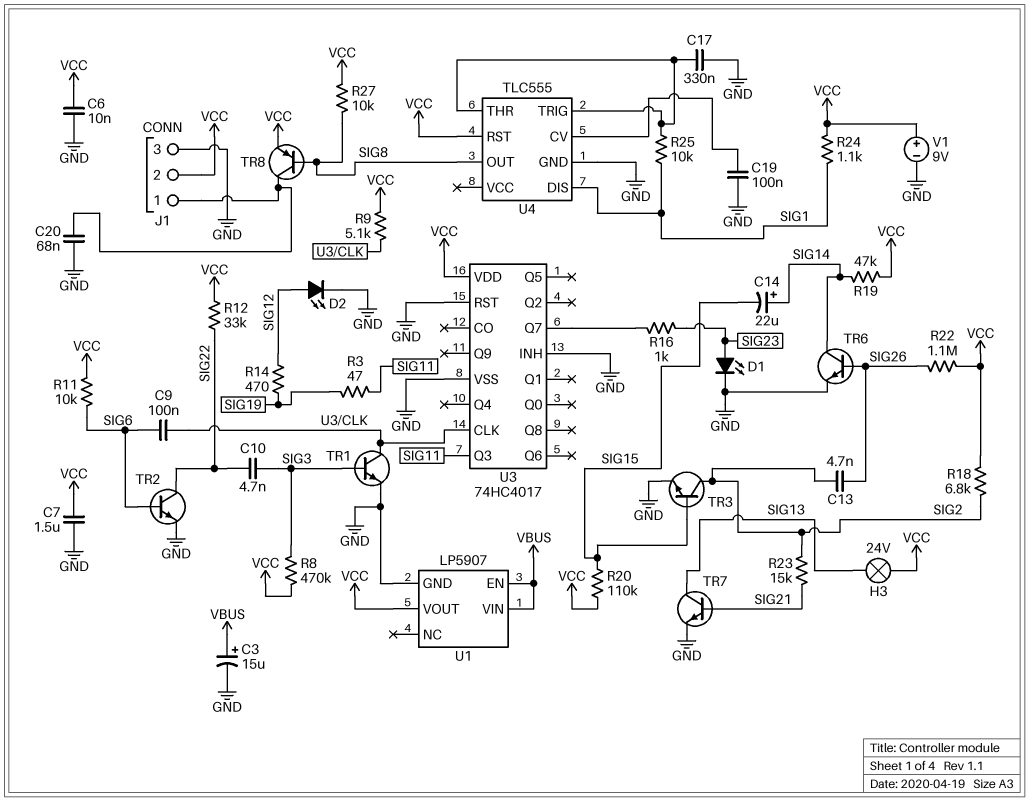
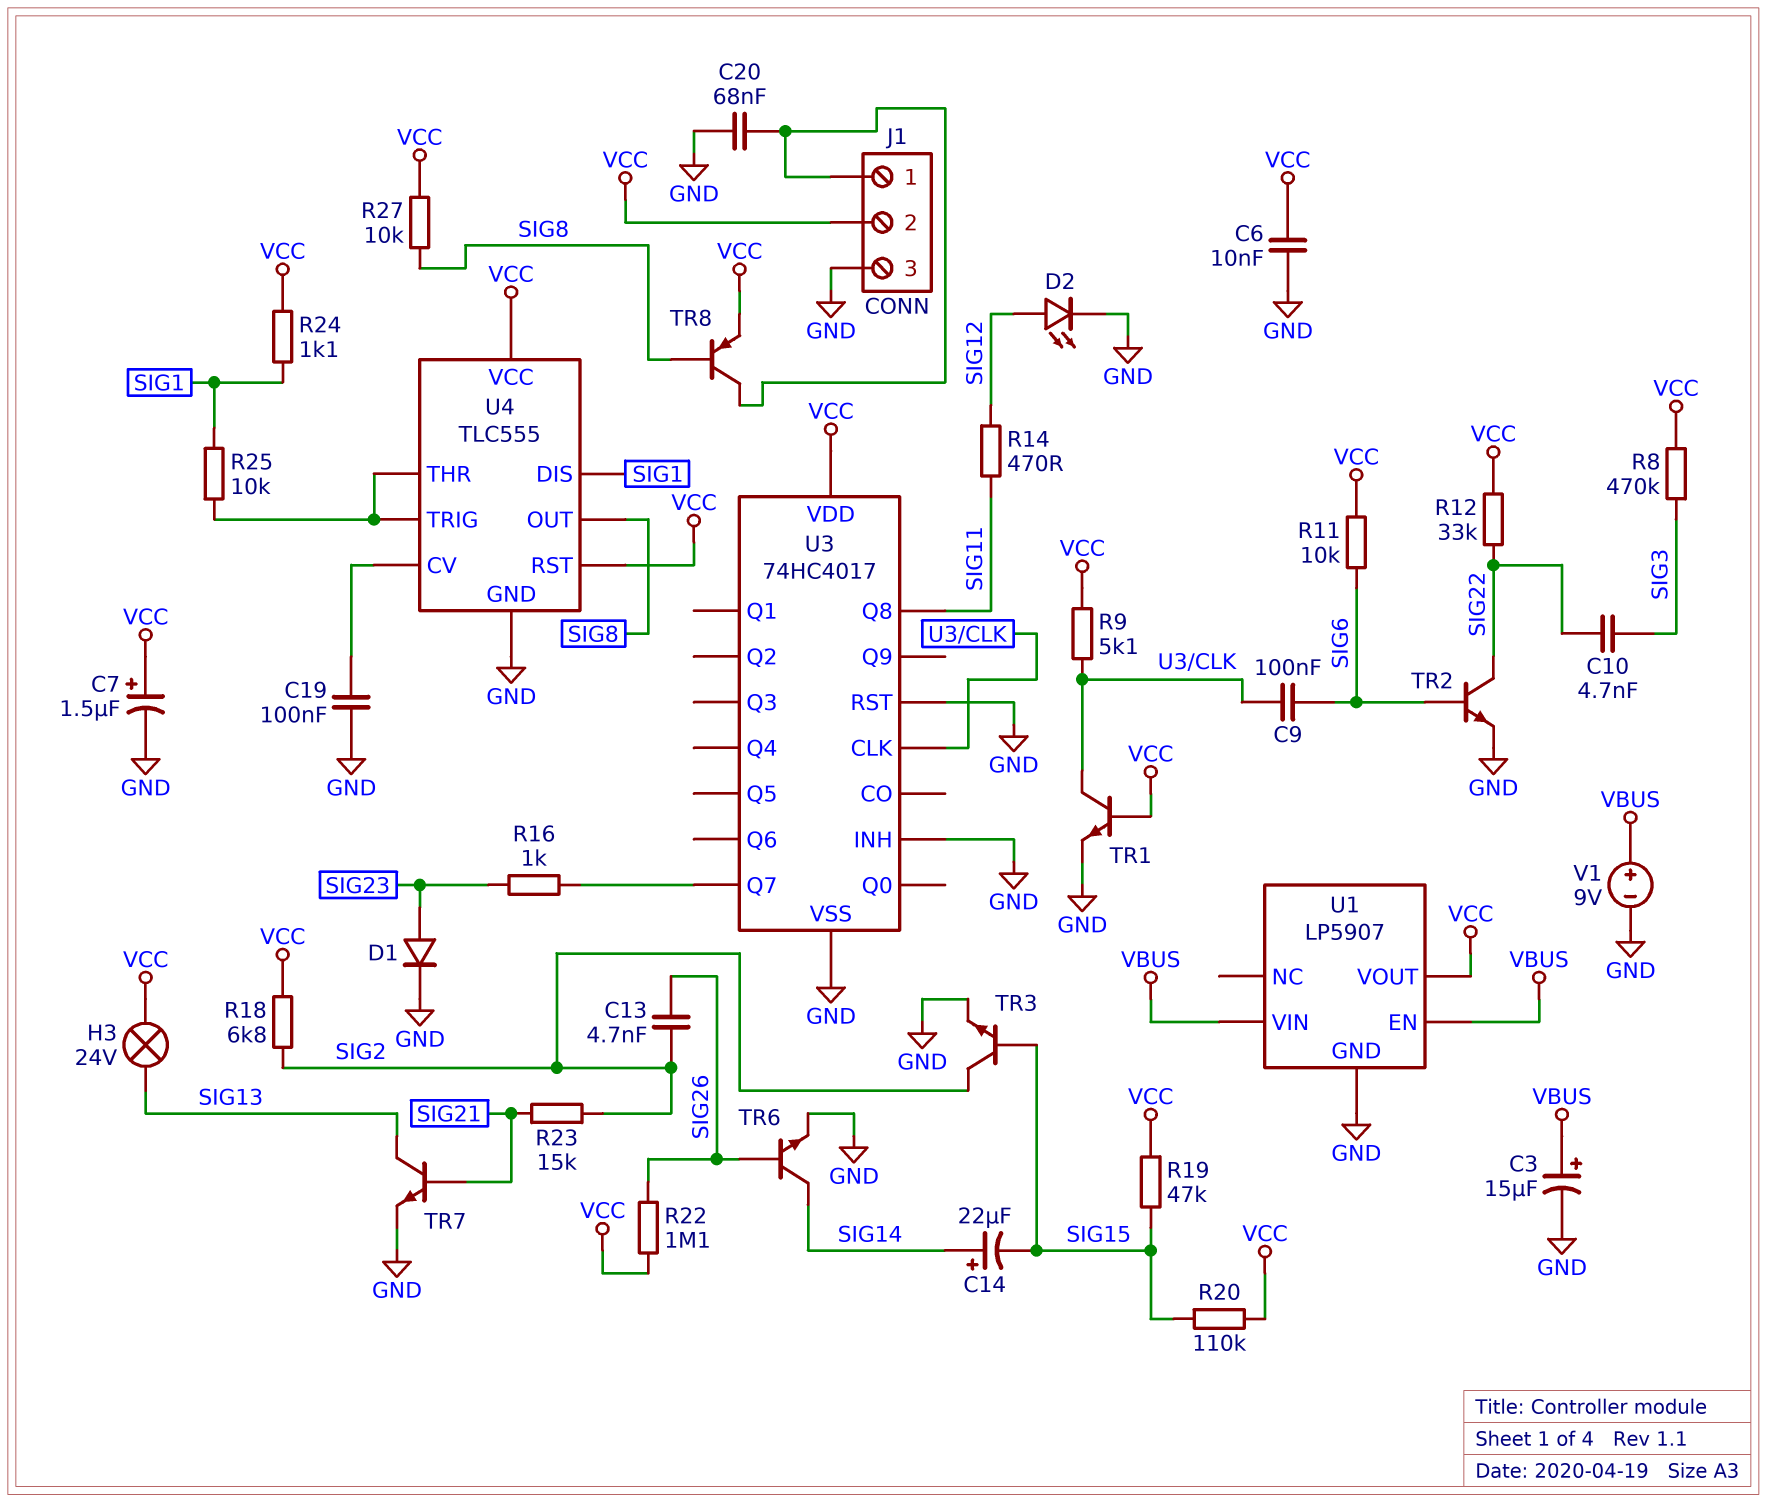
C7: 1.5uF (GND, VCC) -> 1.5uF (plus VCC, minus GND)
C17: 330nF (GND, U4/THR) -> none
D1: LED (A SIG23, K GND) -> diode (A SIG23, K GND)
R3: 47 (SIG11, SIG19) -> none
R14: 470 (SIG12, SIG19) -> 470 (SIG11, SIG12)
R19: 47k (SIG14, VCC) -> 47k (SIG15, VCC)
TR1: NPN (B SIG3, C U3/CLK, E GND) -> NPN (B VCC, C U3/CLK, E GND)
U3 pin Q3: SIG11 -> none
U3 pin Q8: none -> SIG11
U4 pin VCC: none -> VCC
V1: 9V (plus VCC, minus GND) -> 9V (plus VBUS, minus GND)

